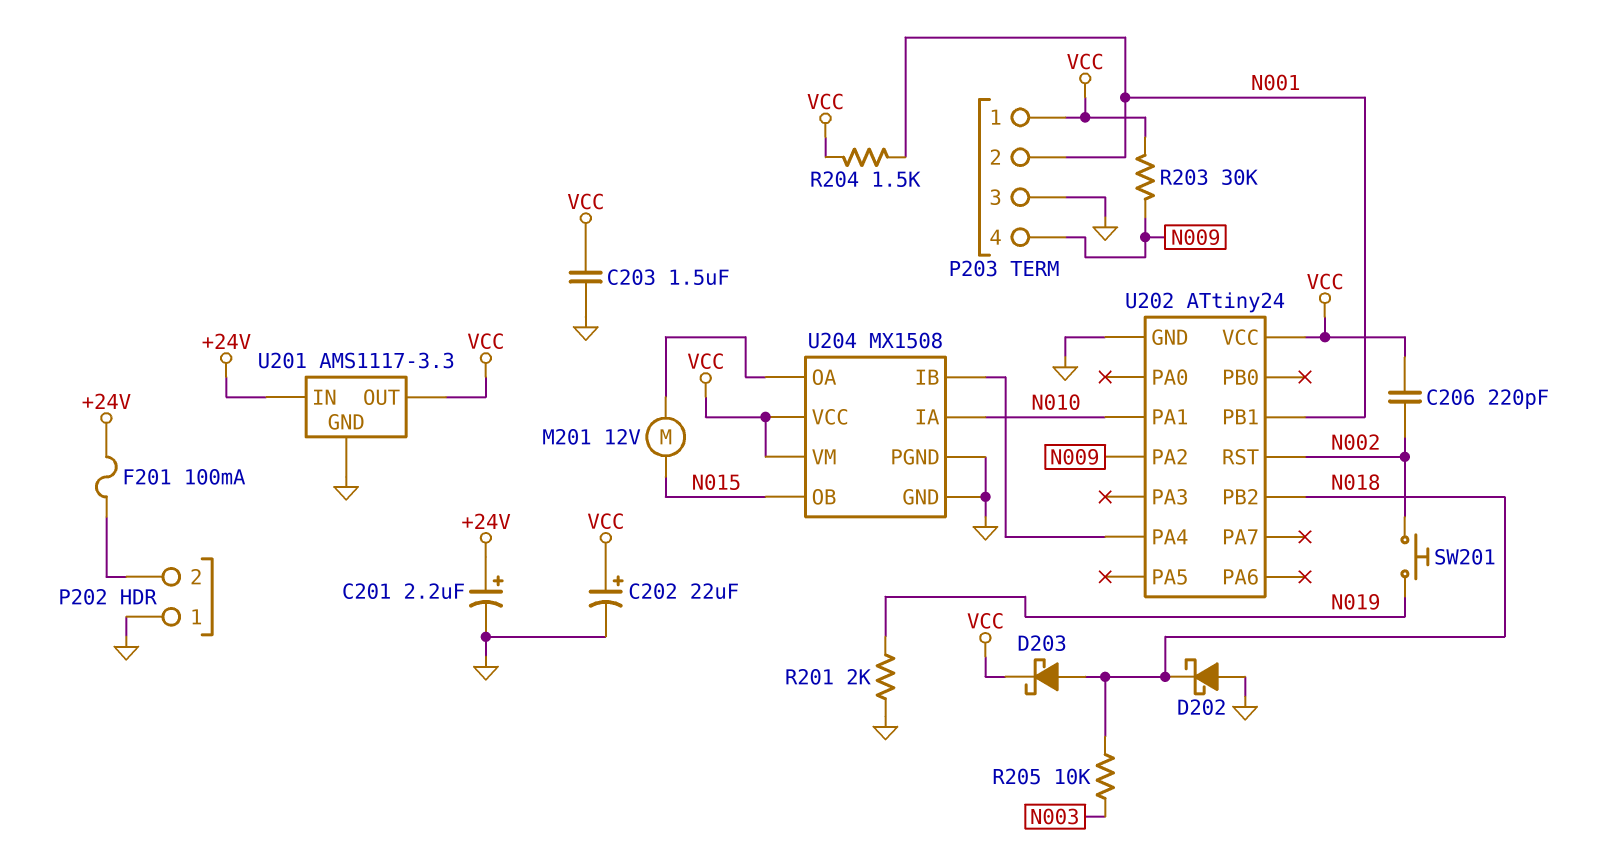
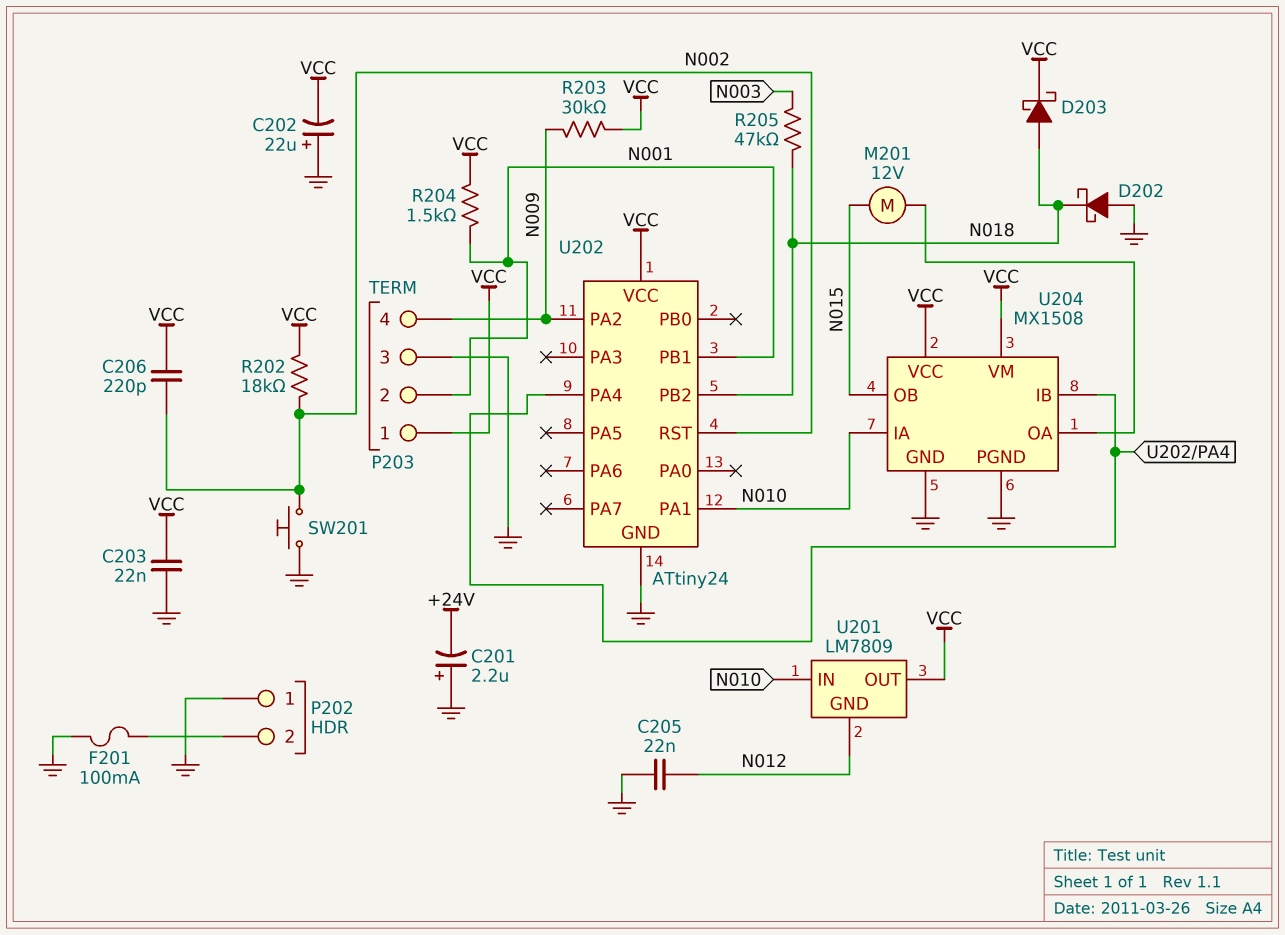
C201: 2.2uF (plus +24V, minus GND) -> 2.2uF (plus GND, minus +24V)
C202: 22uF (plus VCC, minus GND) -> 22uF (plus GND, minus VCC)
C203: 1.5uF (GND, VCC) -> 22nF (GND, VCC)
C205: none -> 22nF (GND, N012)
F201: 100mA (+24V, P202/2) -> 100mA (GND, P202/2)
R201: 2k (GND, N019) -> none
R202: none -> 18k (N002, VCC)
R205: 10k (N003, N018) -> 47k (N003, N018)
SW201: button (N002, N019) -> button (GND, N002)
U201: AMS1117-3.3 -> LM7809
U201 pin GND: GND -> N012
U201 pin IN: +24V -> N010

